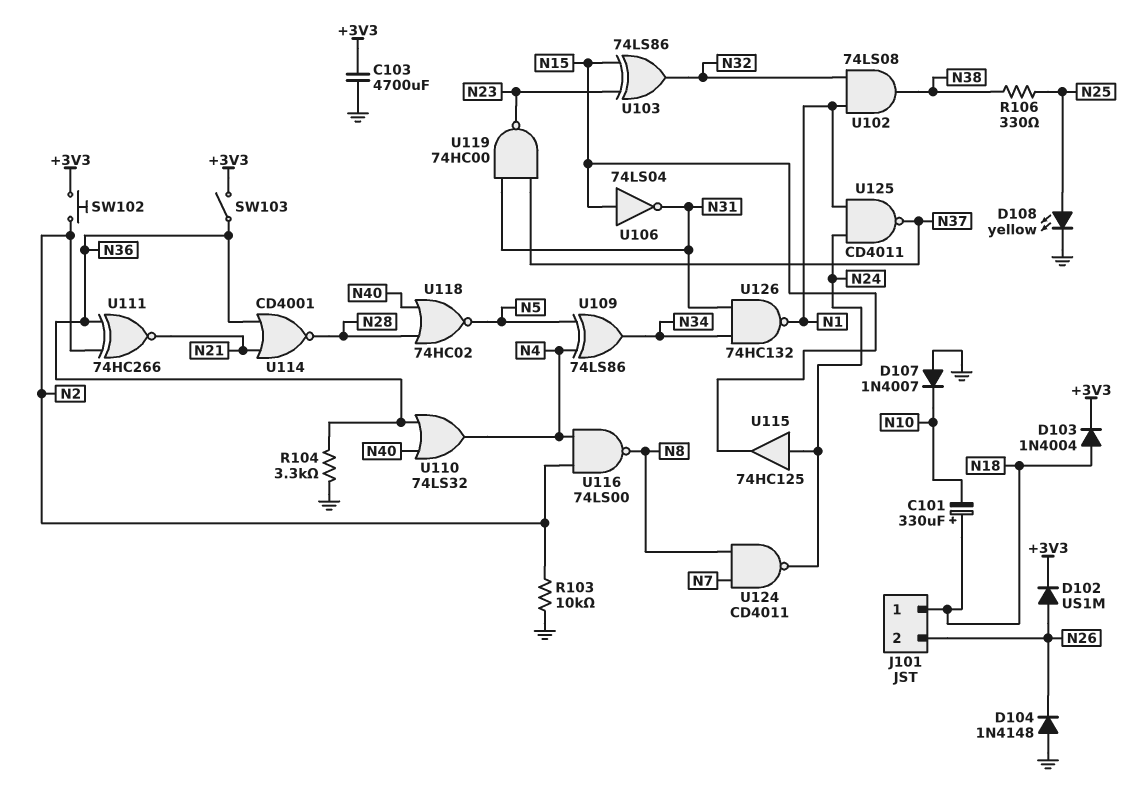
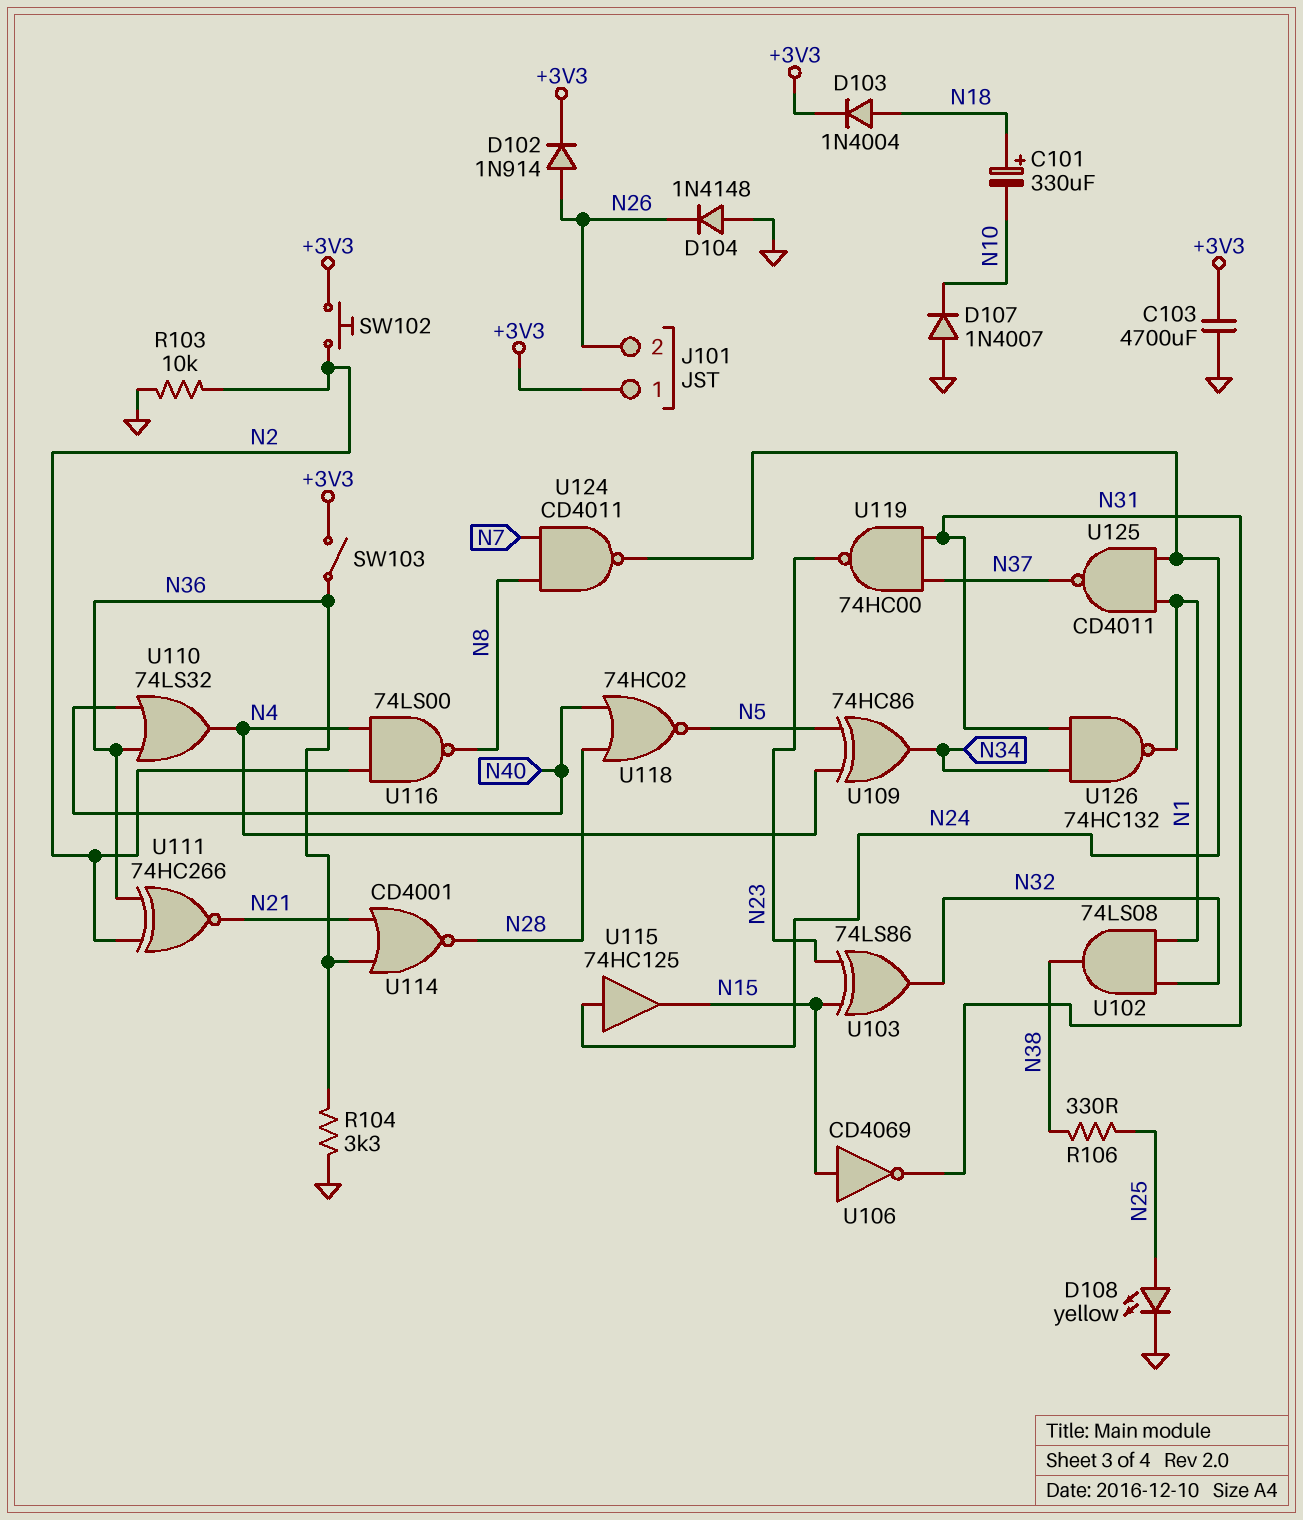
D102: diode US1M (A N26, K +3V3) -> diode 1N914 (A N26, K +3V3)
J101 pin 1: N18 -> +3V3
U106: NOT 74LS04 (in N15, out N31) -> NOT CD4069 (in N15, out N31)
U109: XOR 74LS86 (in N4, in N5, out N34) -> XOR 74HC86 (in N4, in N5, out N34)

